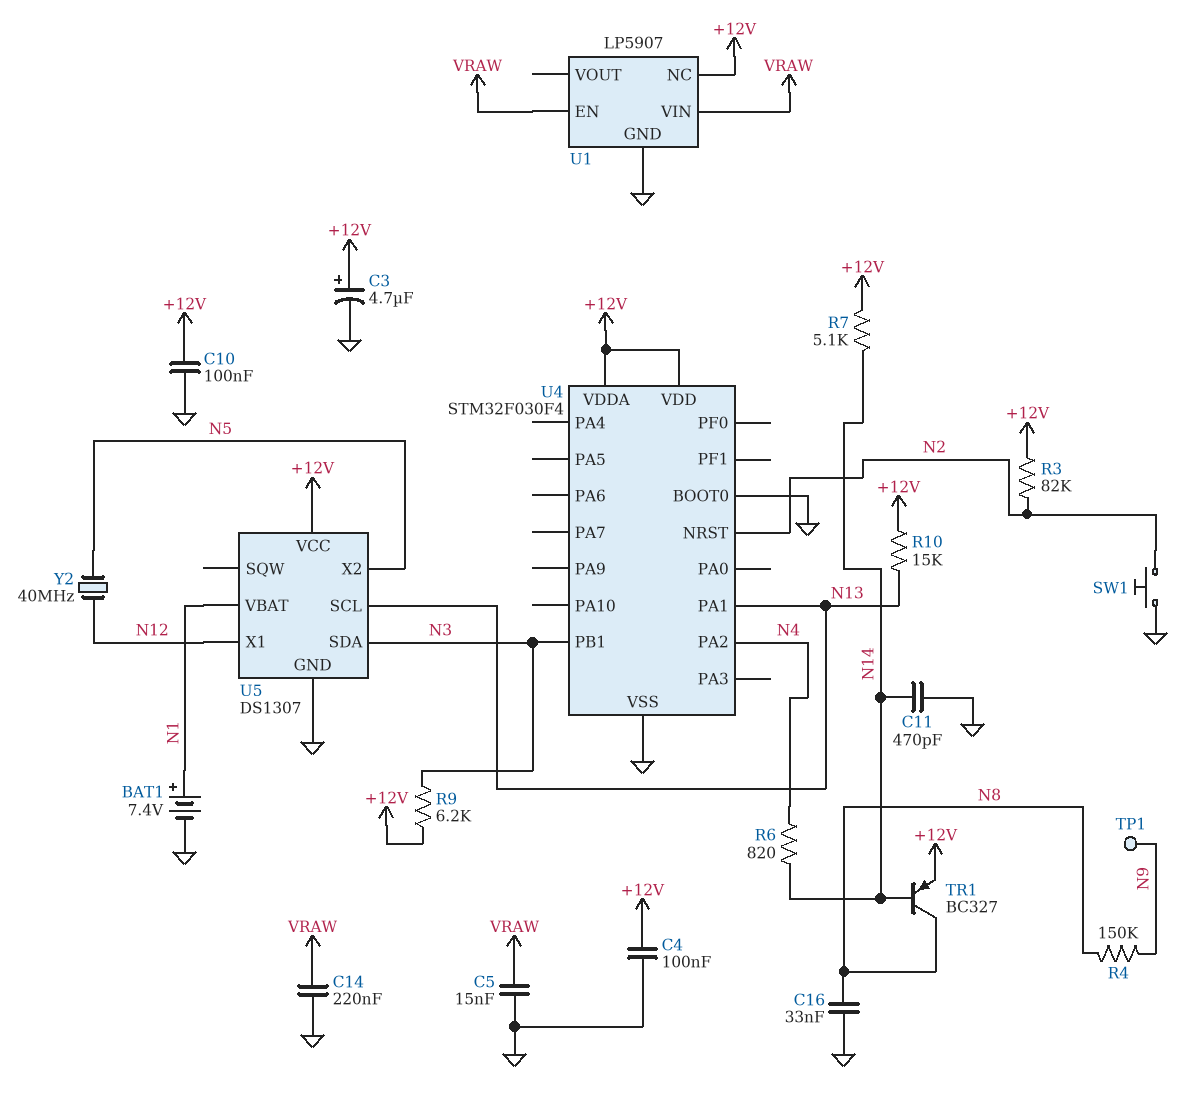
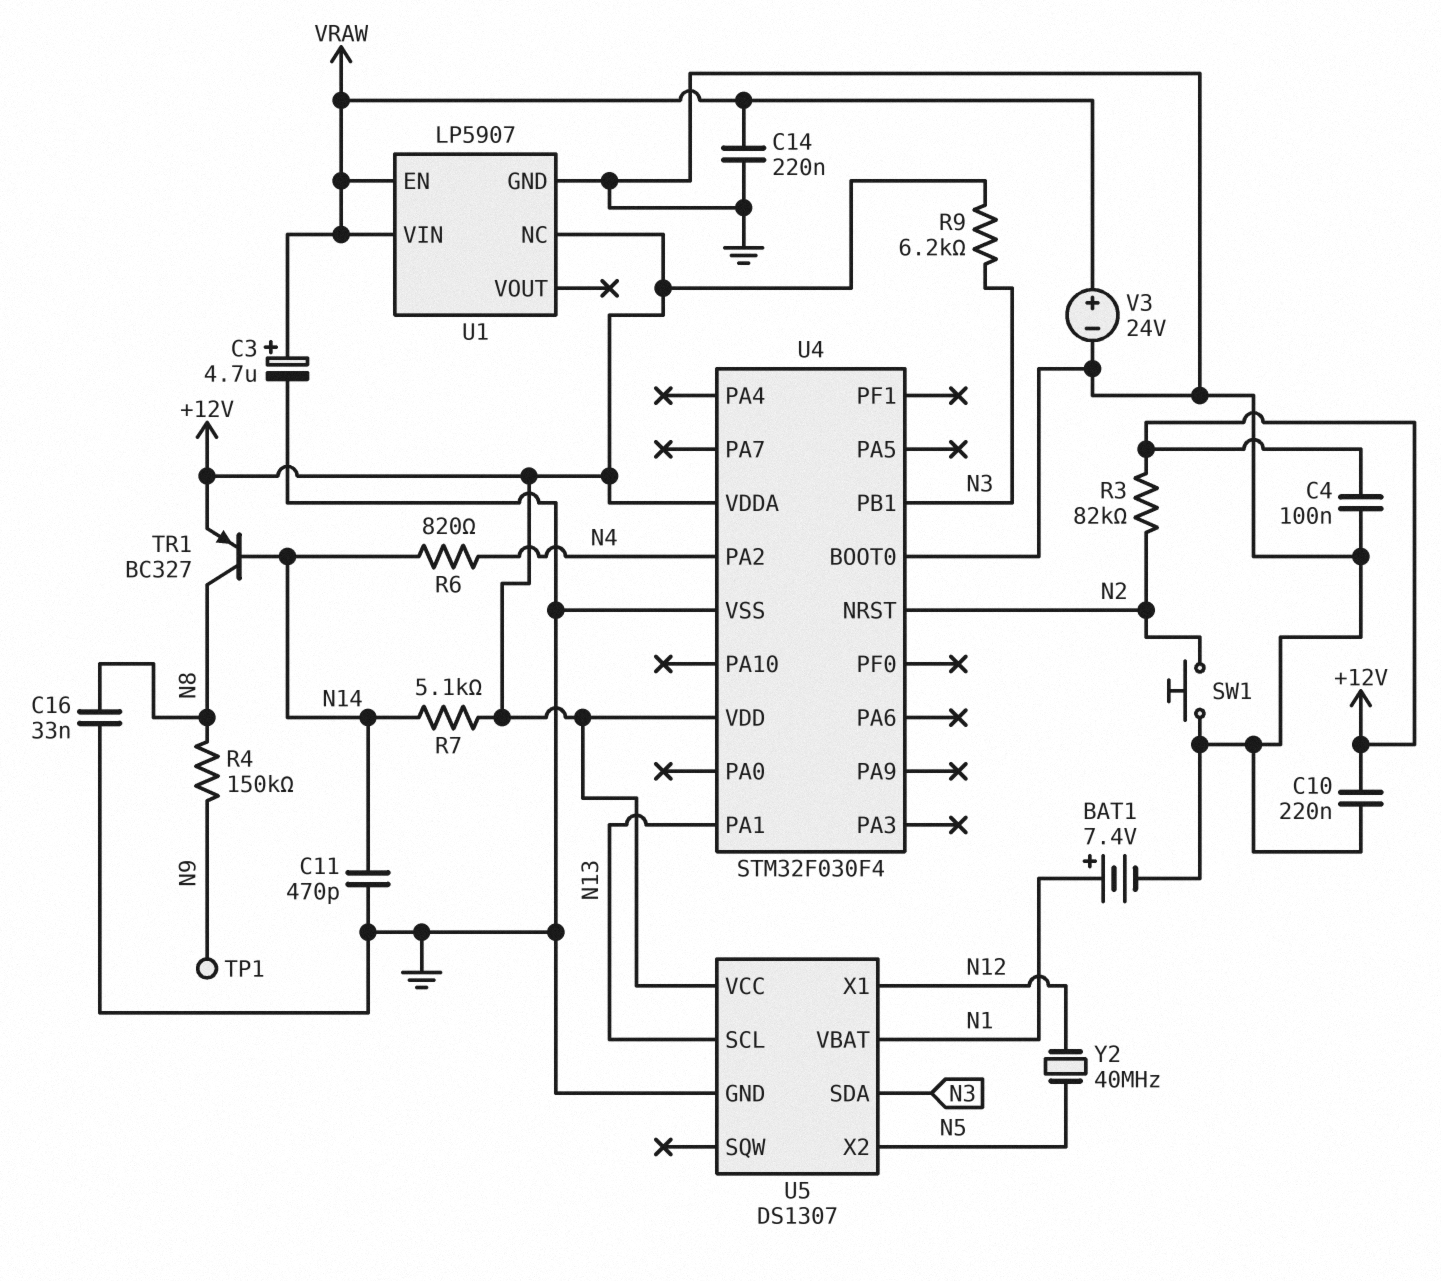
C3: 4.7uF (plus +12V, minus GND) -> 4.7uF (plus VRAW, minus GND)
C5: 15nF (GND, VRAW) -> none
C10: 100nF (+12V, GND) -> 220nF (+12V, GND)
R10: 15k (+12V, N13) -> none
V3: none -> 24V (plus VRAW, minus GND)

